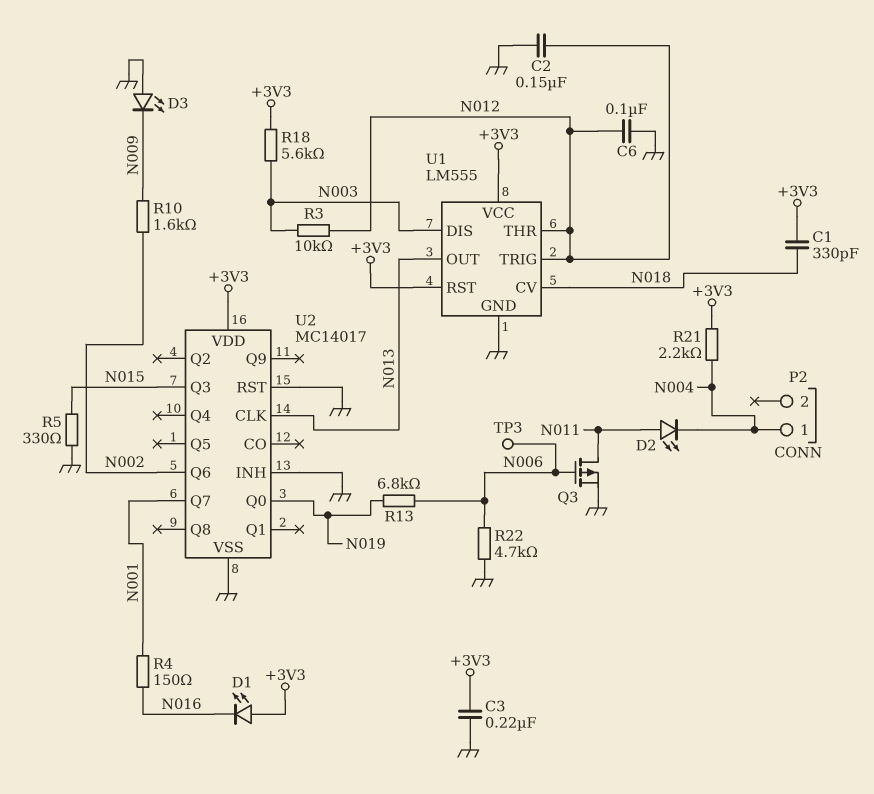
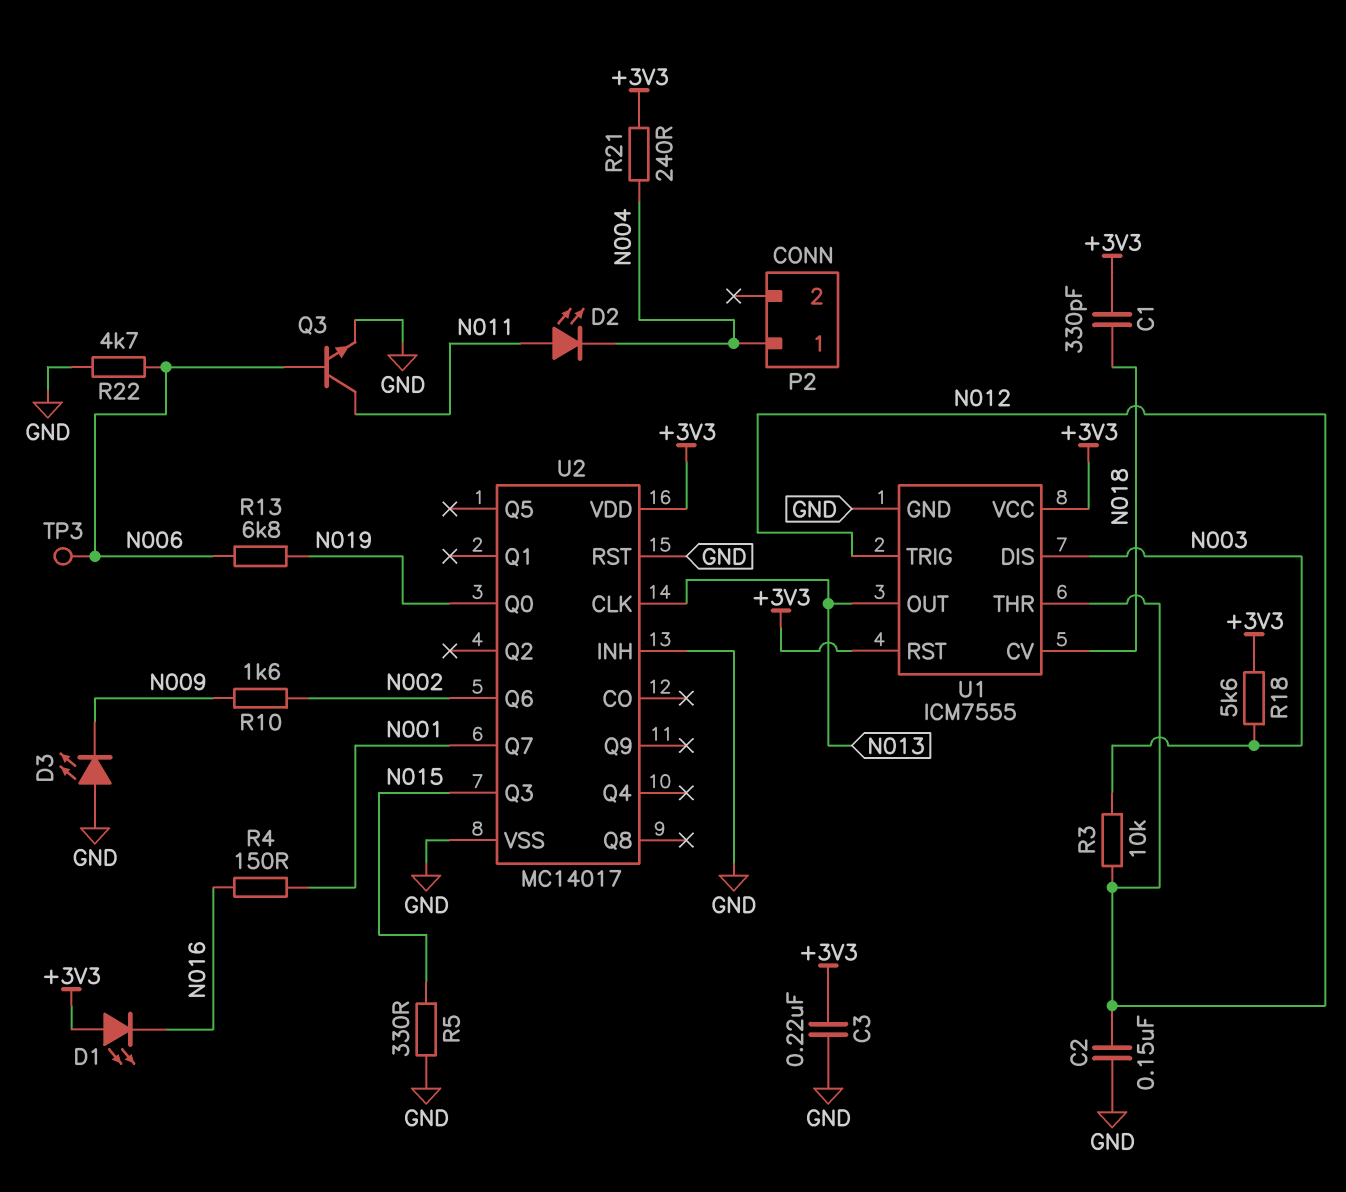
C6: 100nF (GND, N012) -> none
Q3: PMOS (G N006, D N011, S GND) -> NPN (B N006, C N011, E GND)
R21: 2.2k (+3V3, N004) -> 240 (+3V3, N004)
U1: LM555 -> ICM7555

